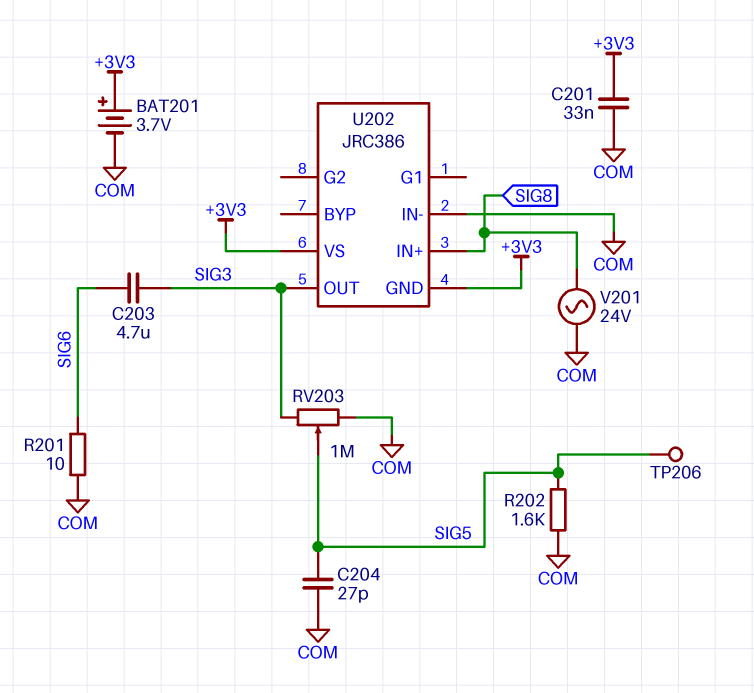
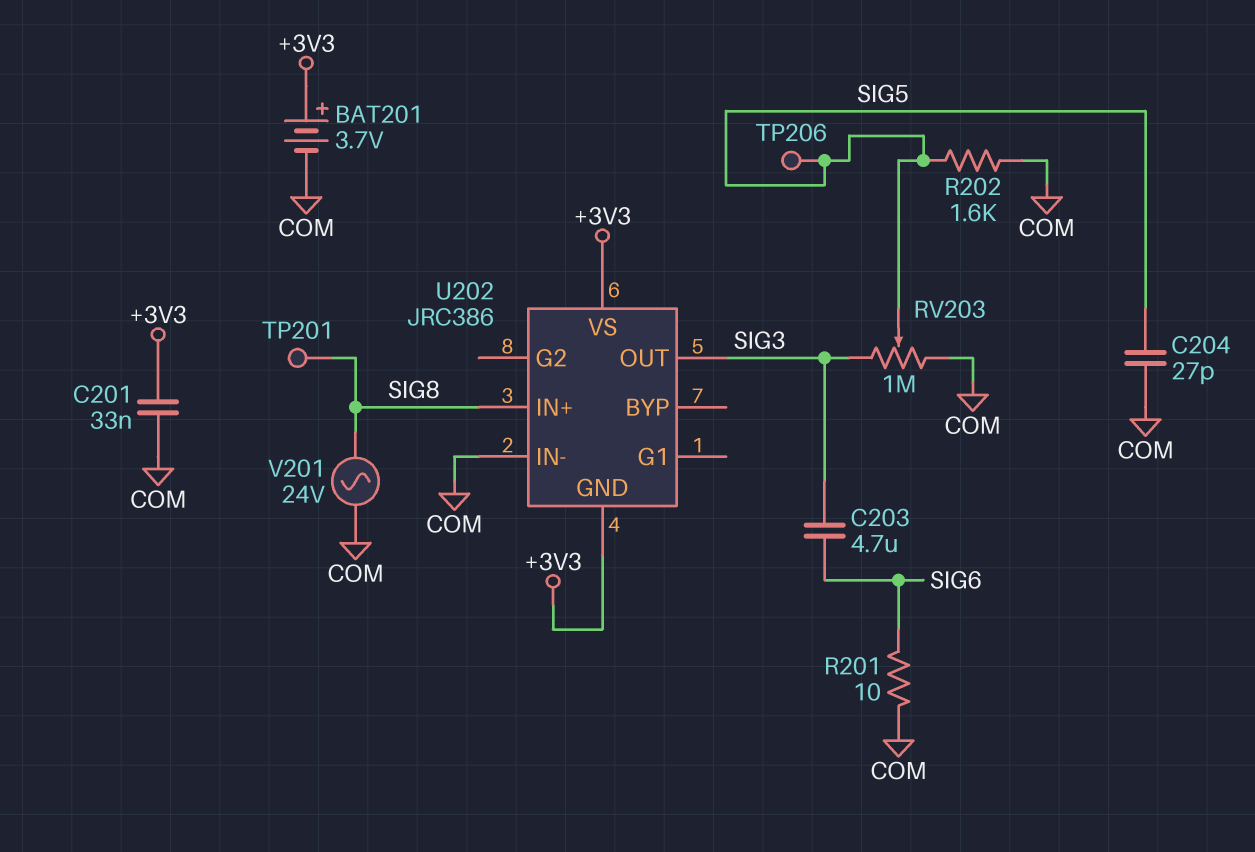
TP201: none -> test point (SIG8)

